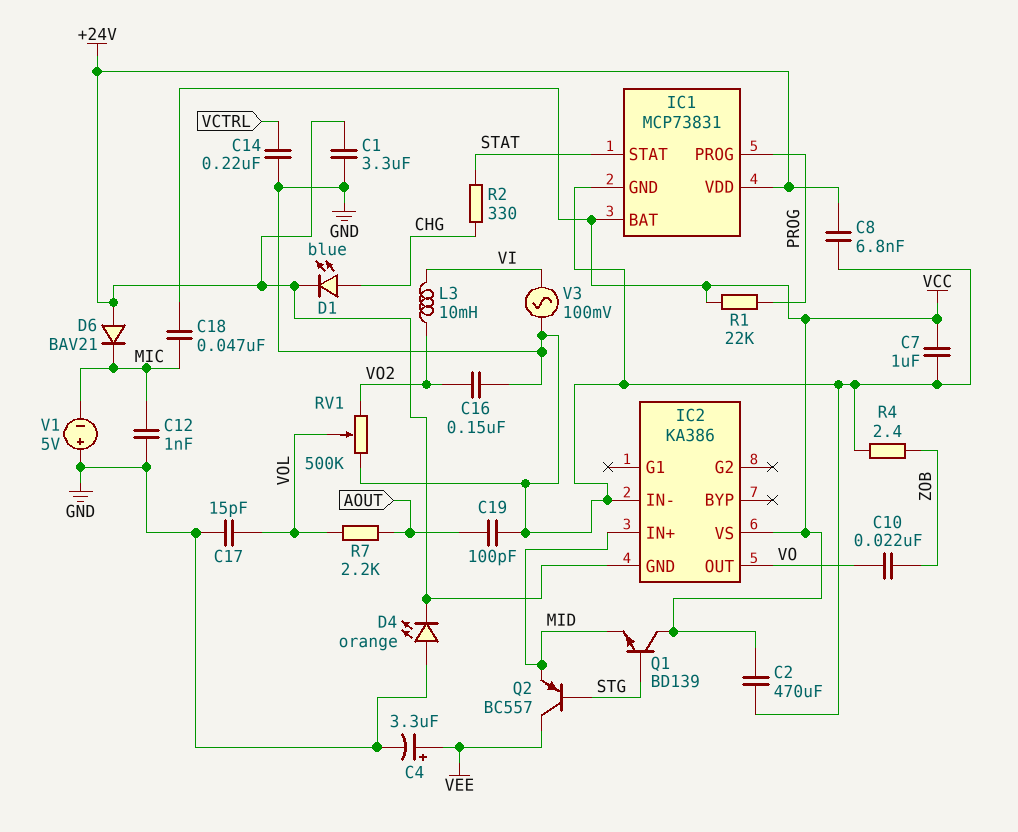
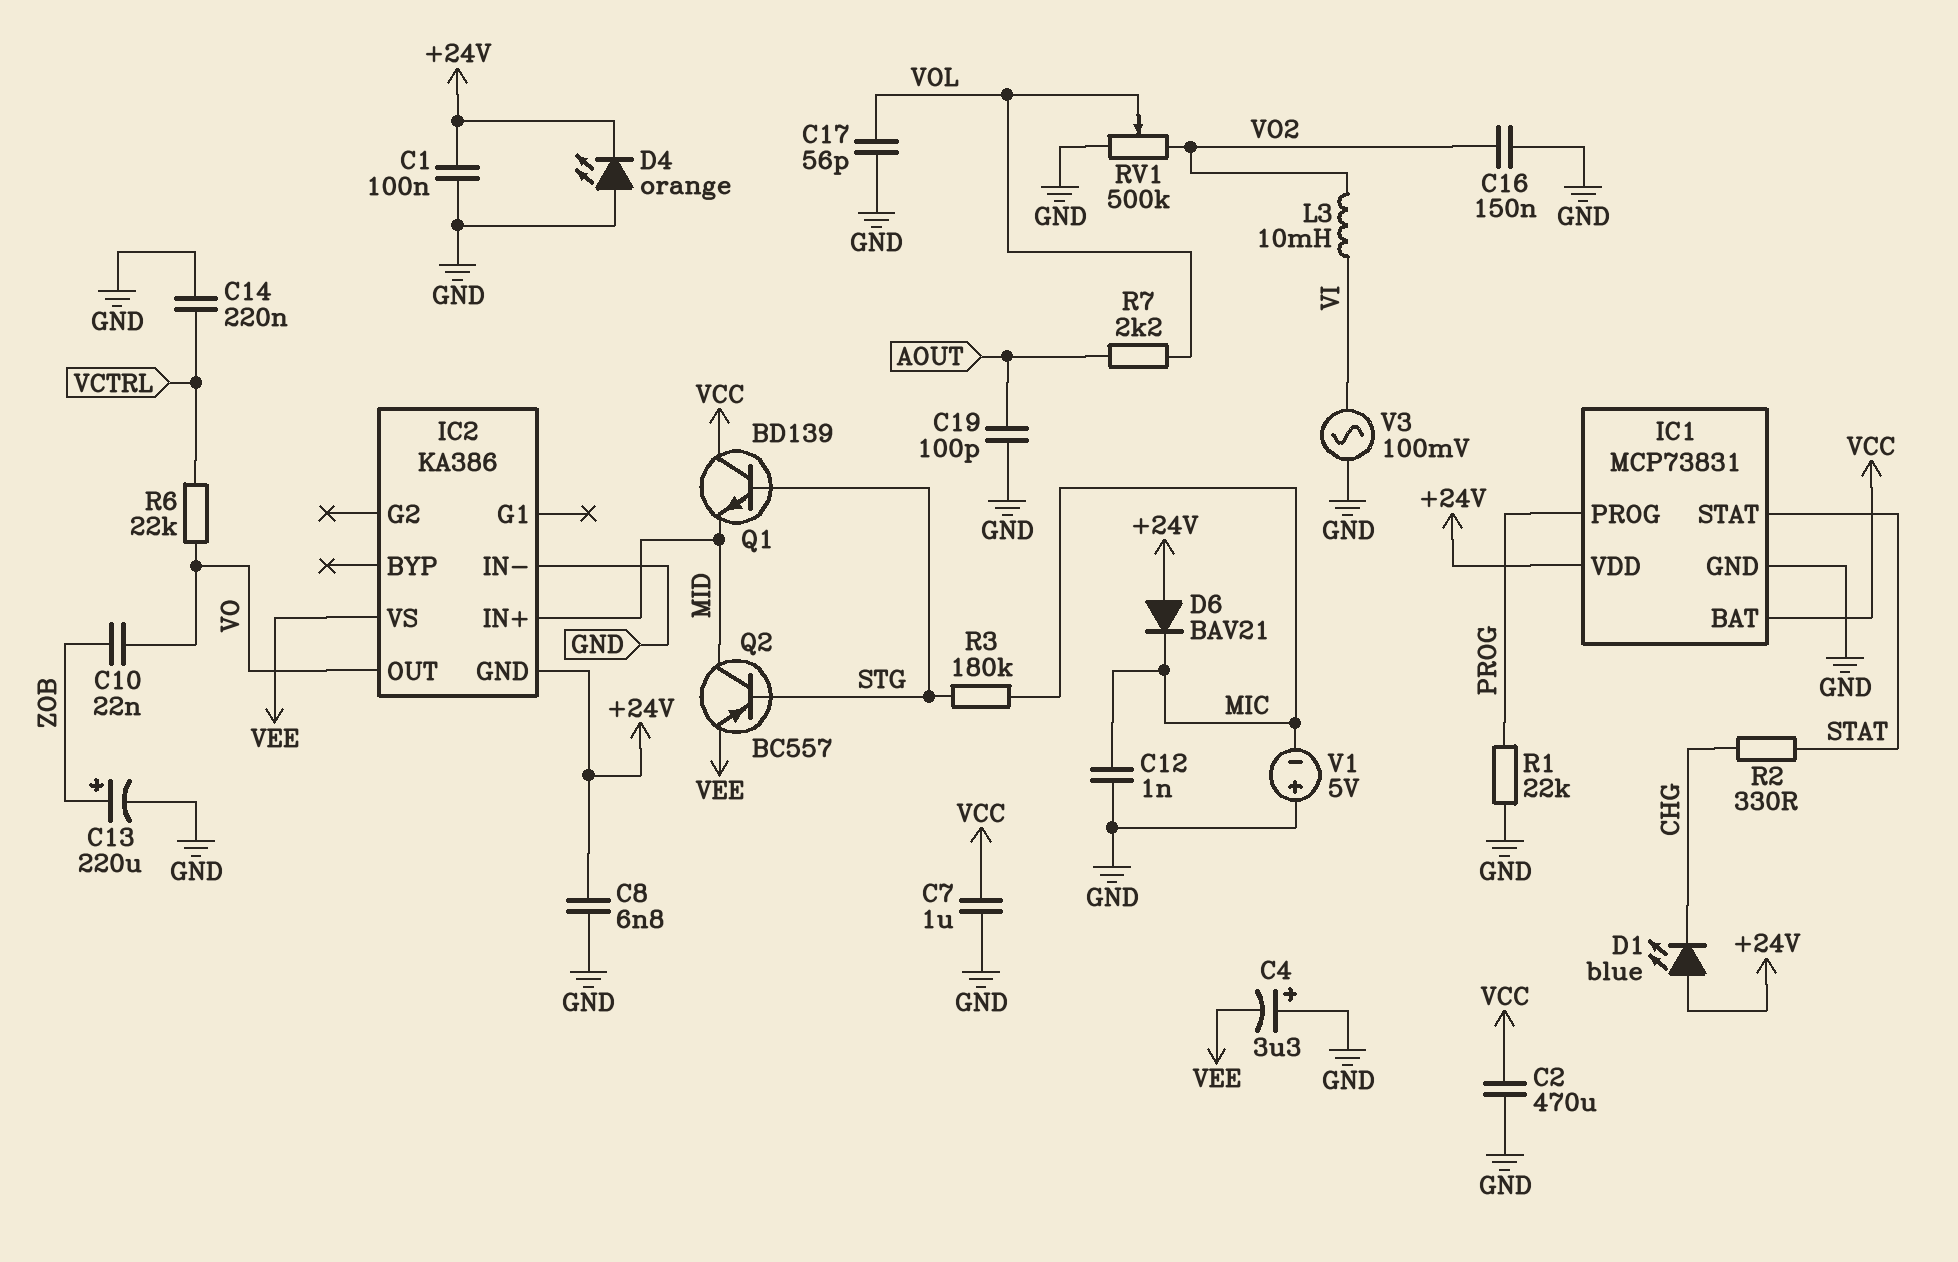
C1: 3.3uF (+24V, GND) -> 100nF (+24V, GND)
C4: 3.3uF (plus VEE, minus GND) -> 3.3uF (plus GND, minus VEE)
C13: none -> 220uF (plus ZOB, minus GND)
C17: 15pF (GND, VOL) -> 56pF (GND, VOL)
C18: 47nF (MIC, VCC) -> none
D1: LED blue (A CHG, K +24V) -> LED blue (A +24V, K CHG)
IC2 pin VS: VCC -> VEE
Q2: PNP BC557 (B STG, C VEE, E MID) -> PNP BC557 (B STG, C MID, E VEE)
R1: 22k (PROG, VCC) -> 22k (GND, PROG)
R3: none -> 180k (MIC, STG)
R4: 2.4 (GND, ZOB) -> none
R6: none -> 22k (VCTRL, VO)

